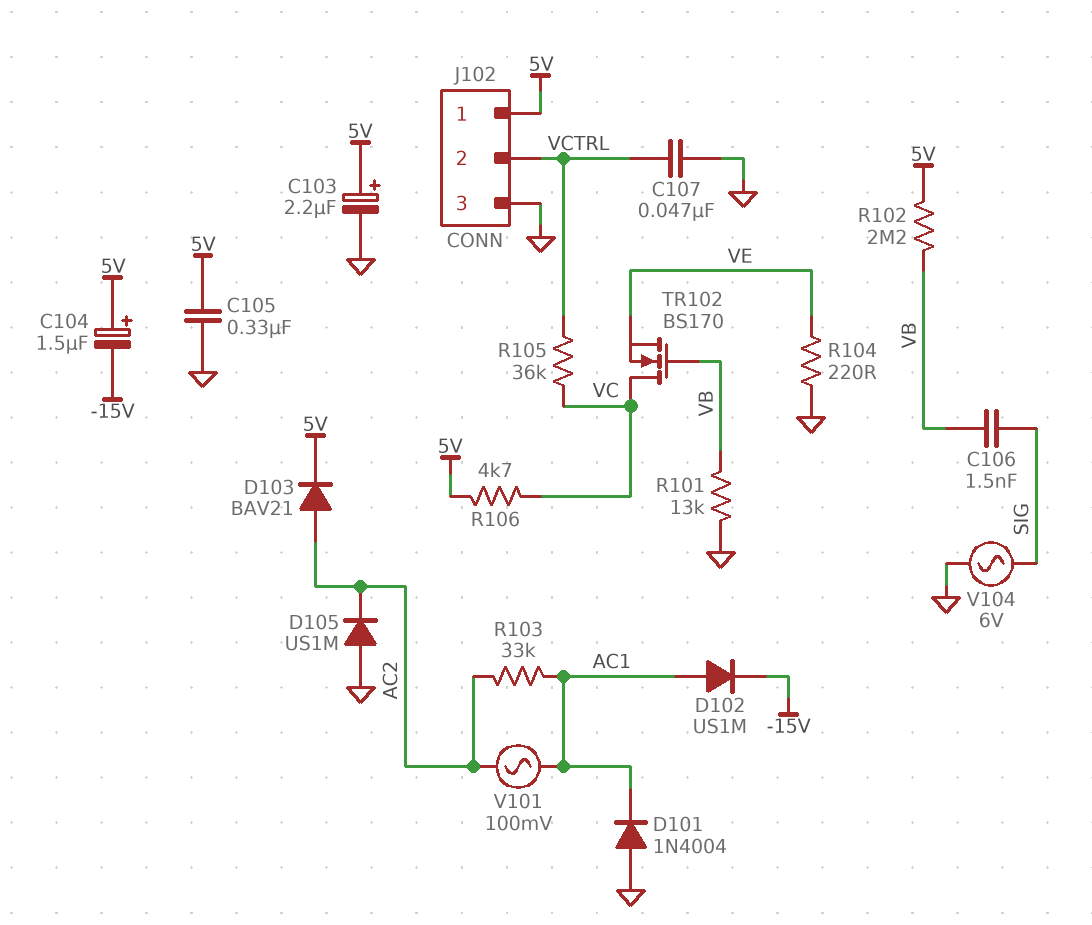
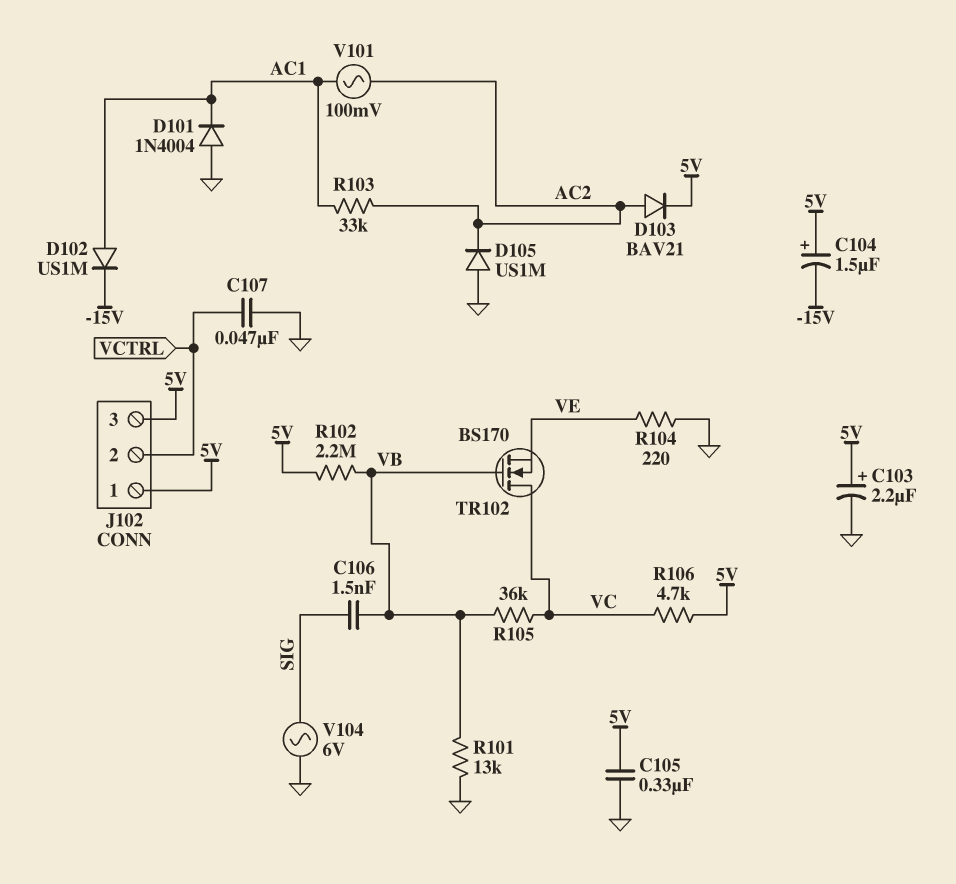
J102 pin 3: GND -> 5V
R105: 36k (VC, VCTRL) -> 36k (VB, VC)

